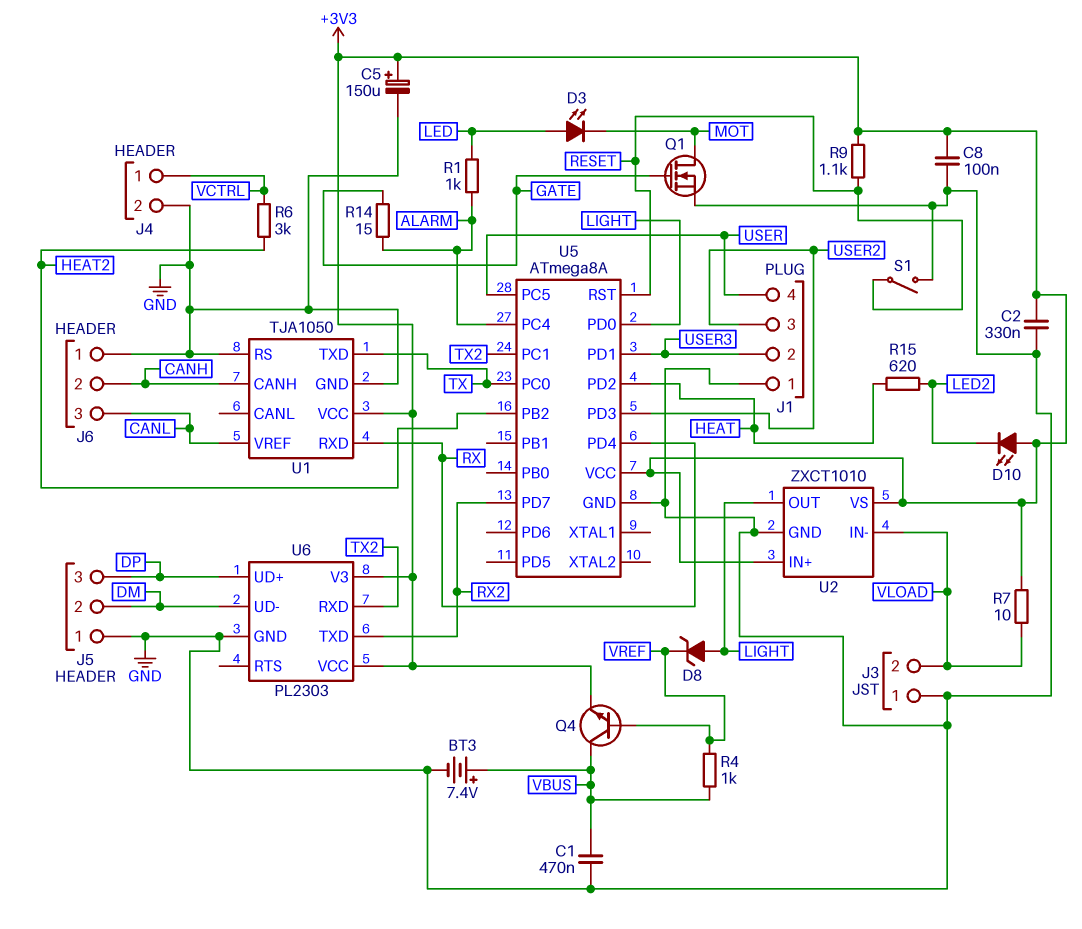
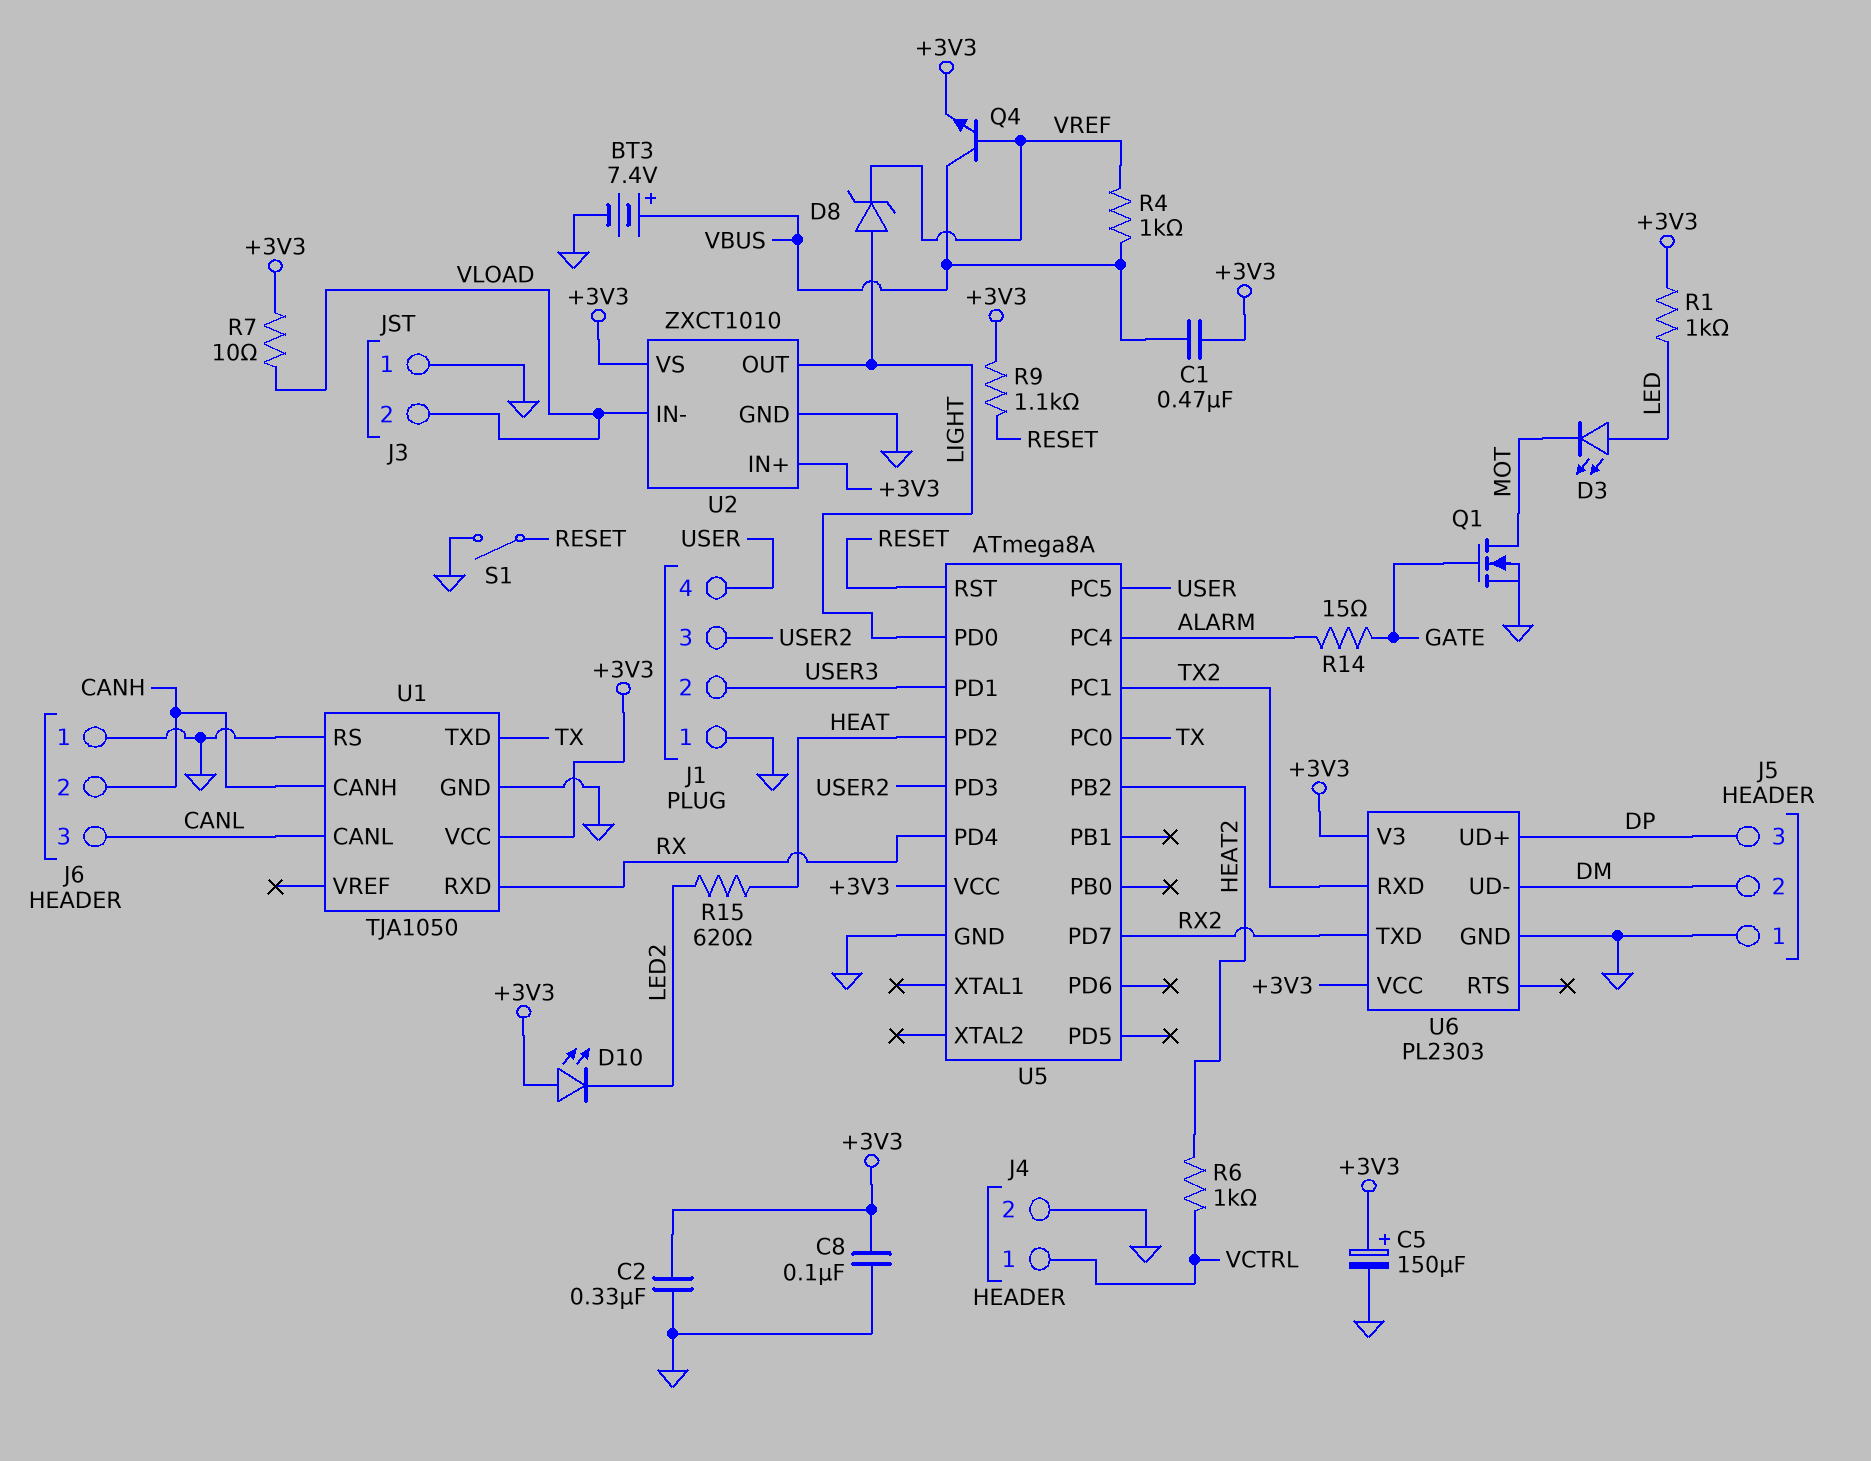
C1: 470nF (GND, VBUS) -> 470nF (+3V3, VBUS)
R1: 1k (ALARM, LED) -> 1k (+3V3, LED)
R6: 3k (HEAT2, VCTRL) -> 1k (HEAT2, VCTRL)
U1 pin CANL: none -> CANL
U1 pin VREF: CANL -> none

